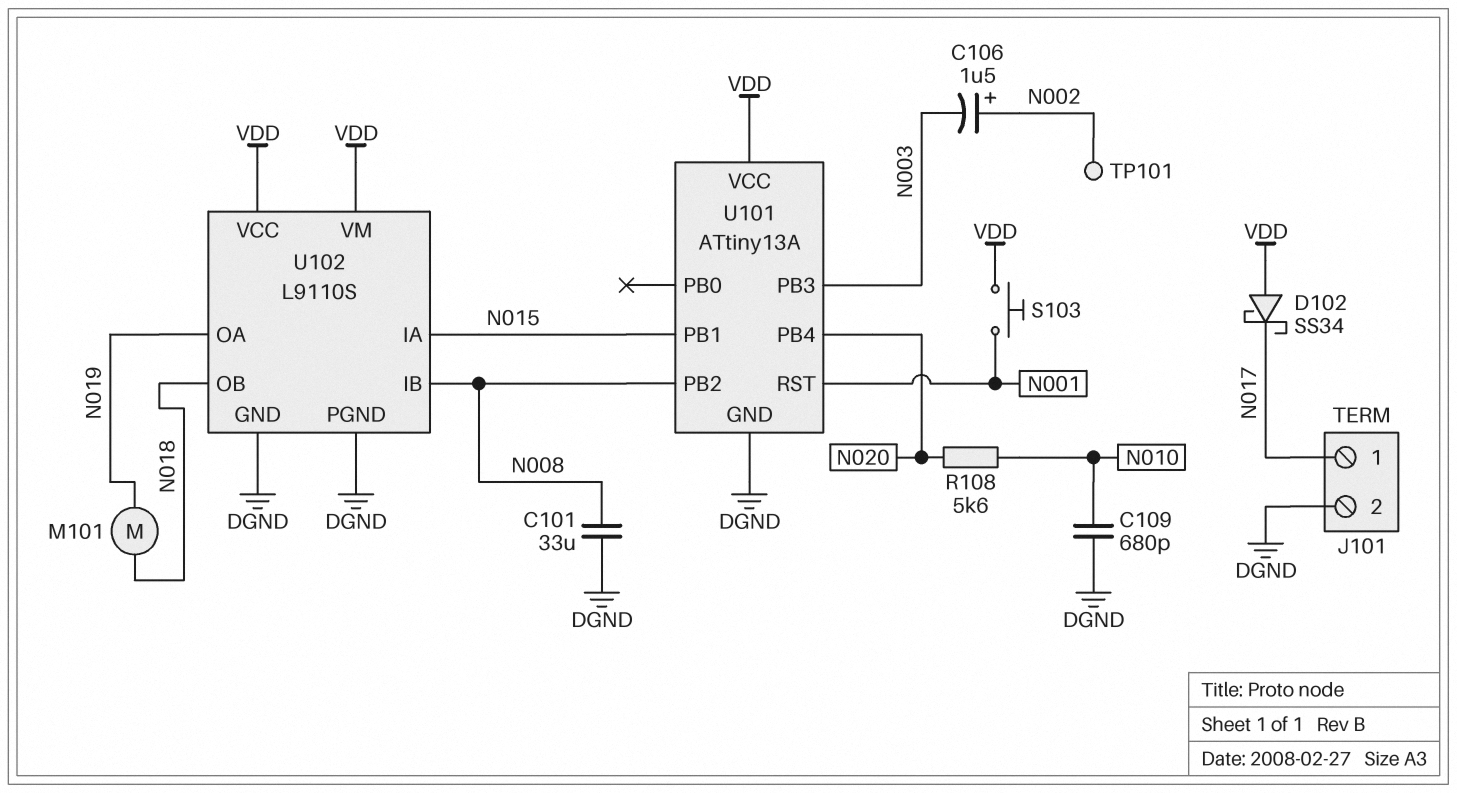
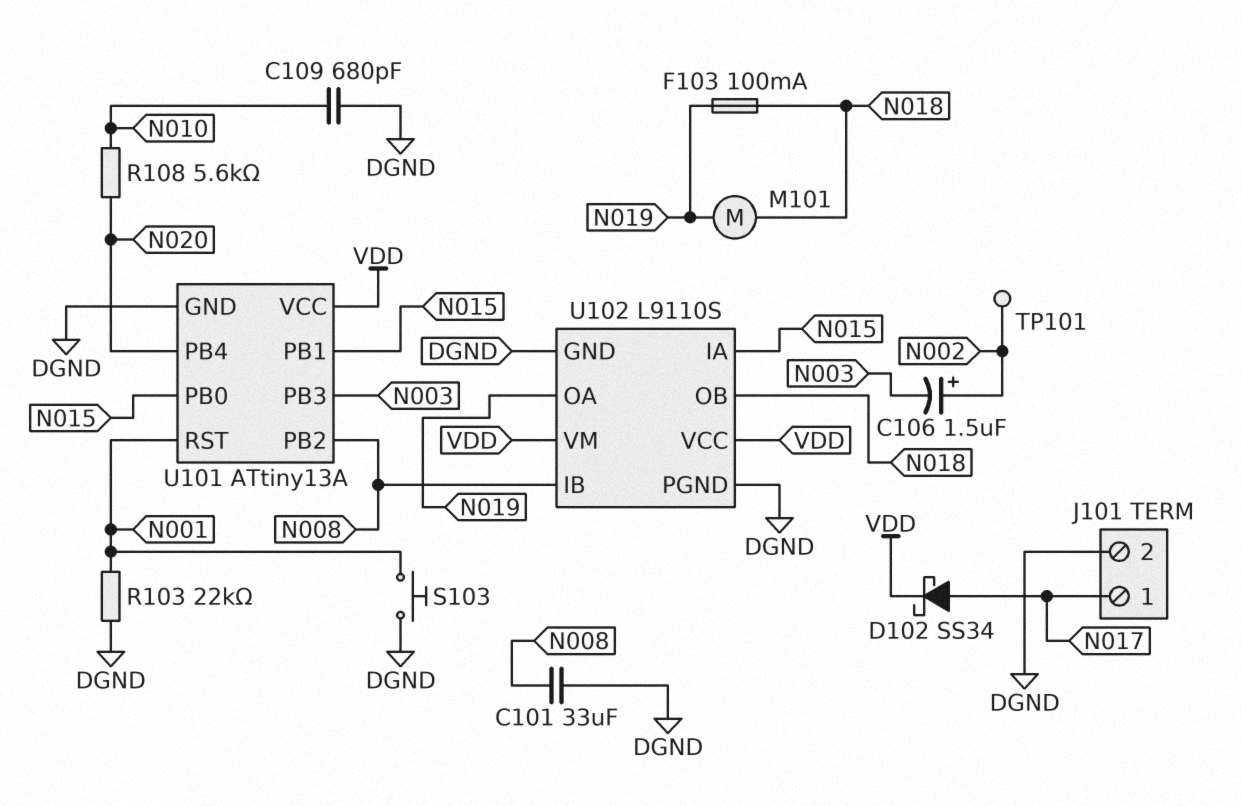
D102: schottky SS34 (A VDD, K N017) -> schottky SS34 (A N017, K VDD)
F103: none -> 100mA (N018, N019)
R103: none -> 22k (DGND, N001)
S103: button (N001, VDD) -> button (DGND, N001)
U101 pin PB0: none -> N015

